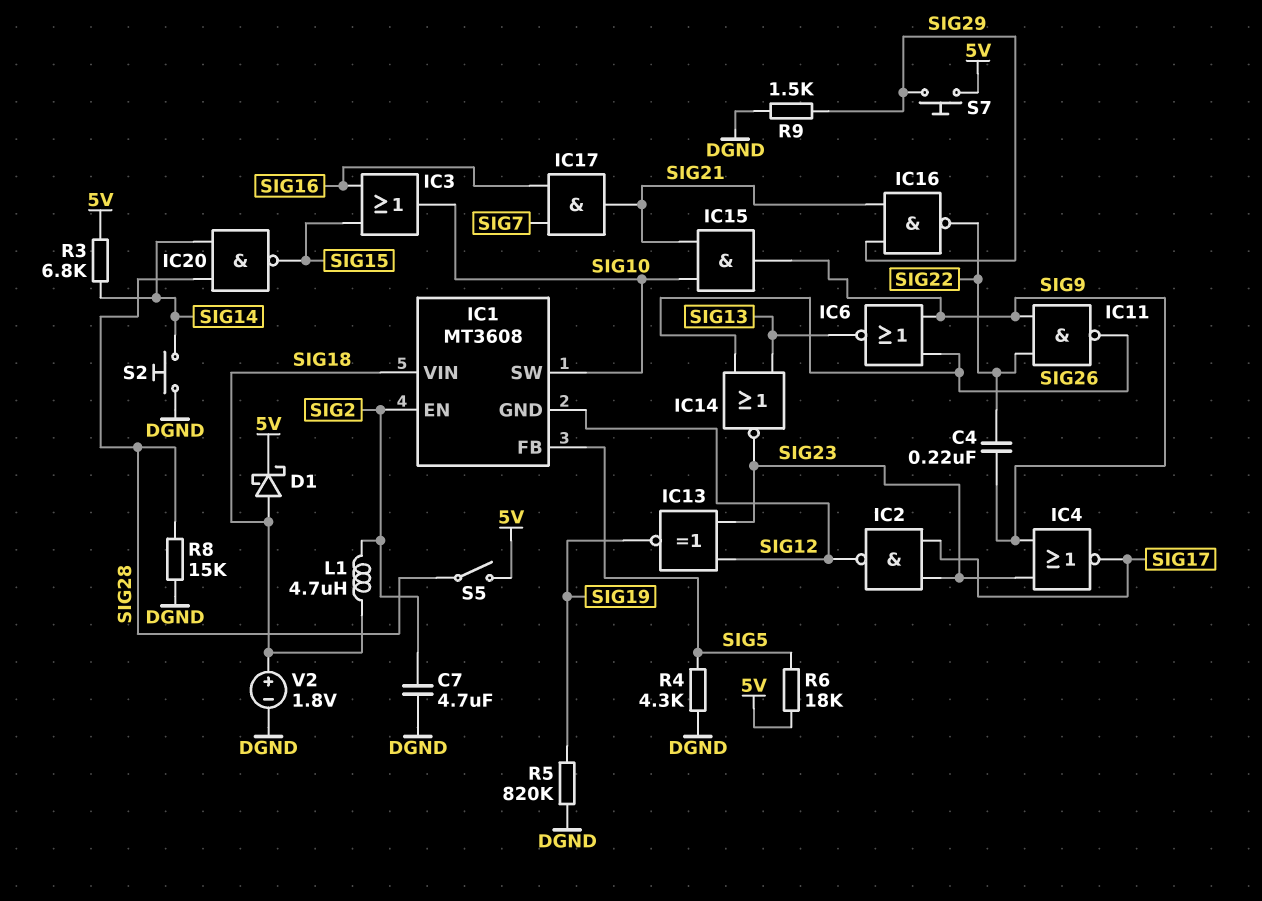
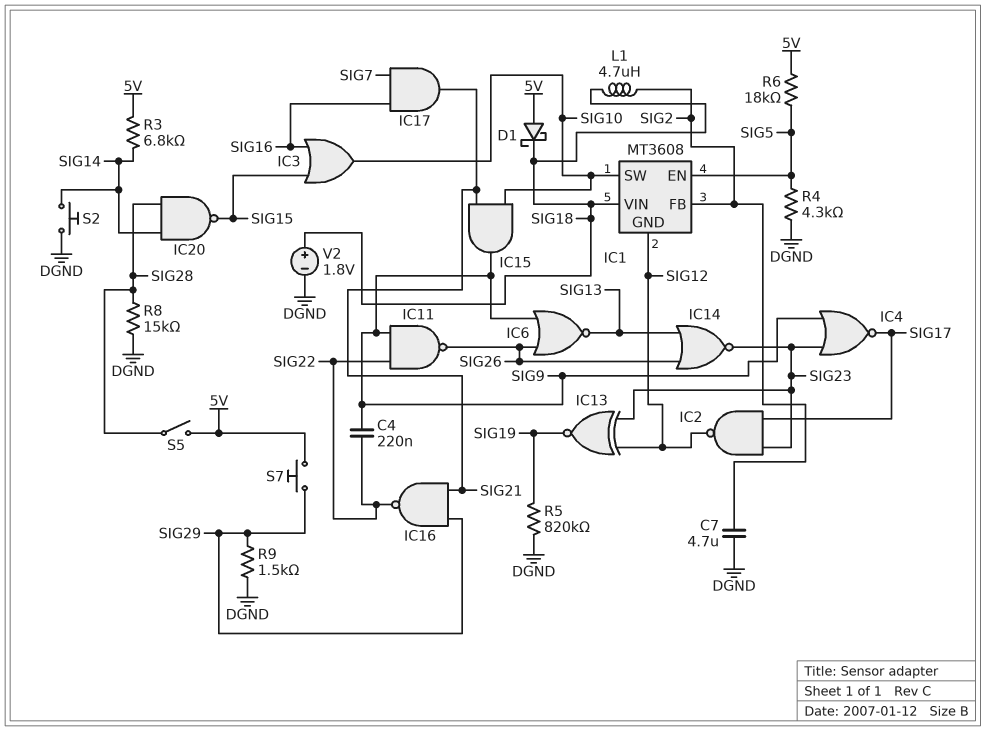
D1: schottky (A SIG18, K 5V) -> schottky (A 5V, K SIG18)
IC1 pin EN: SIG2 -> SIG5
IC1 pin FB: SIG5 -> SIG2

